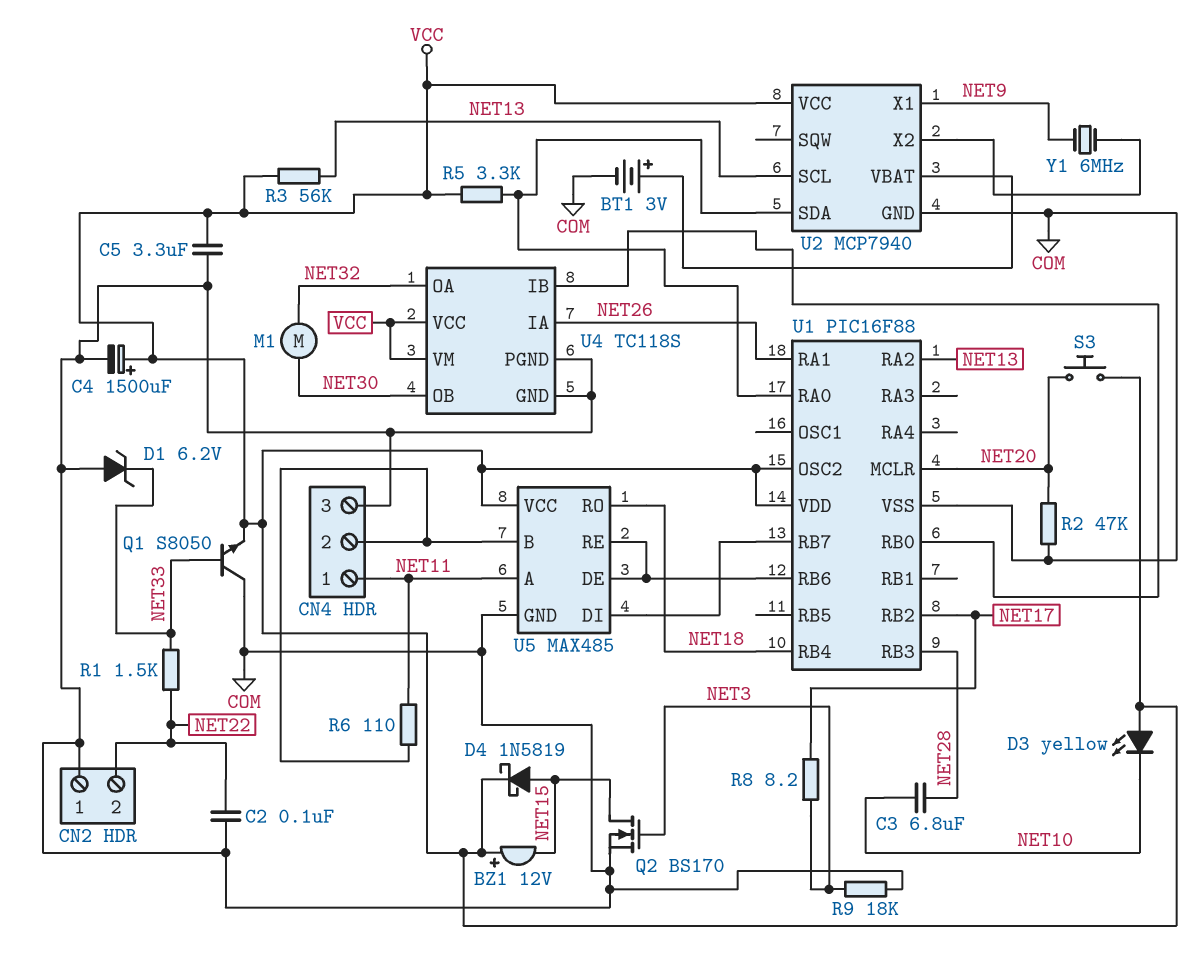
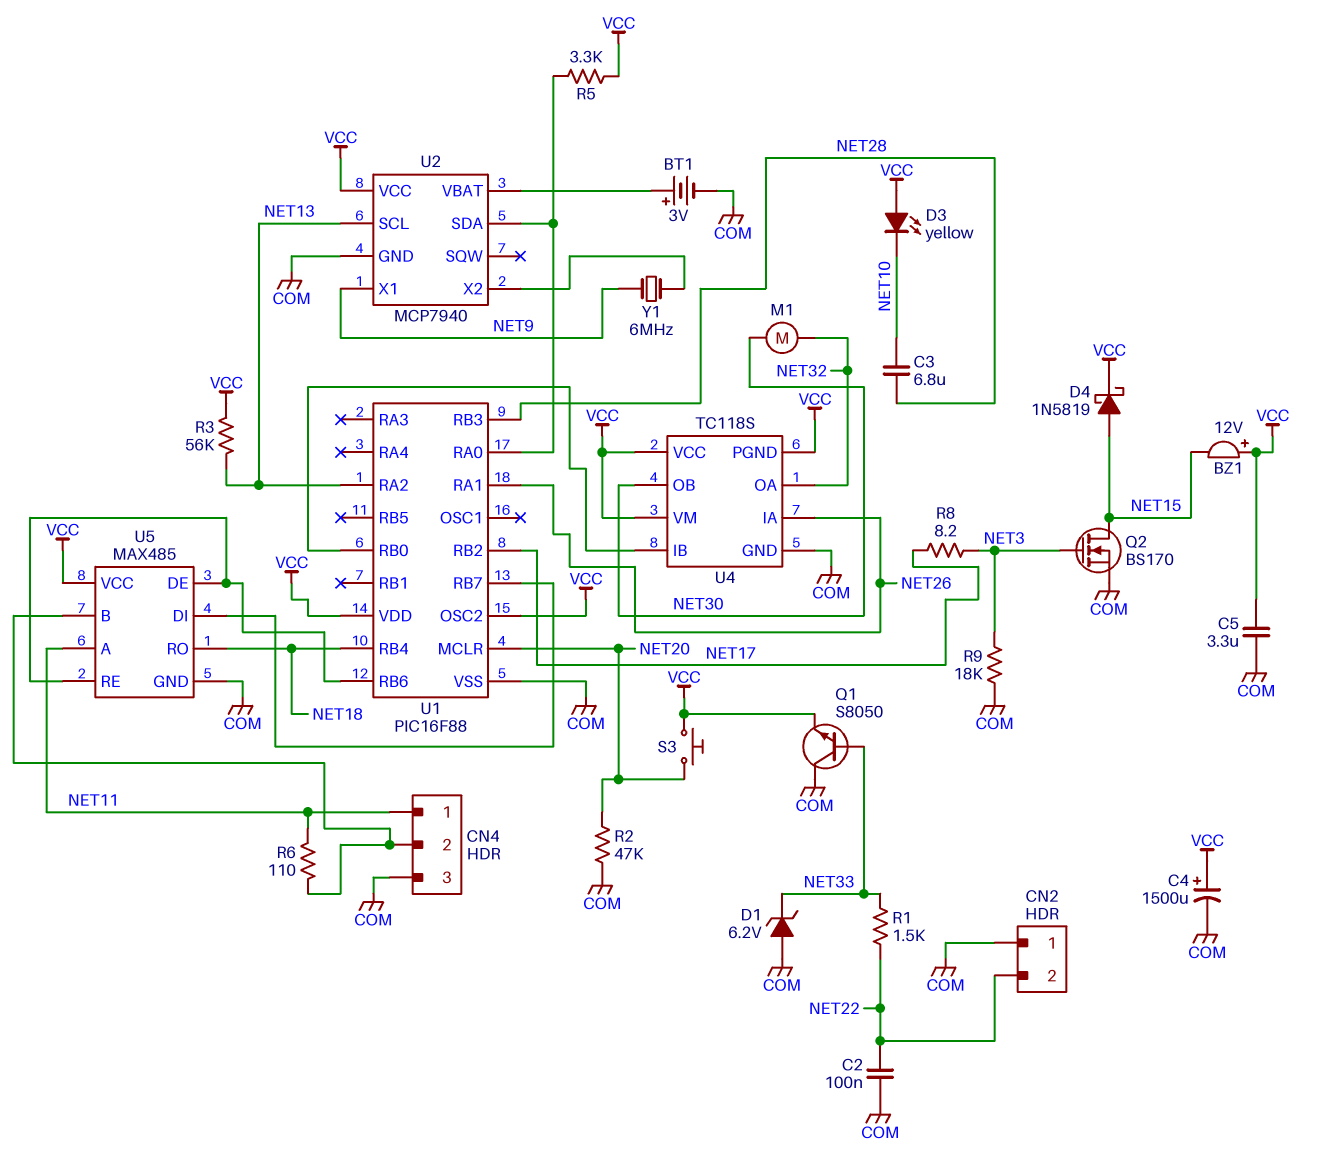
U4 pin PGND: COM -> VCC

